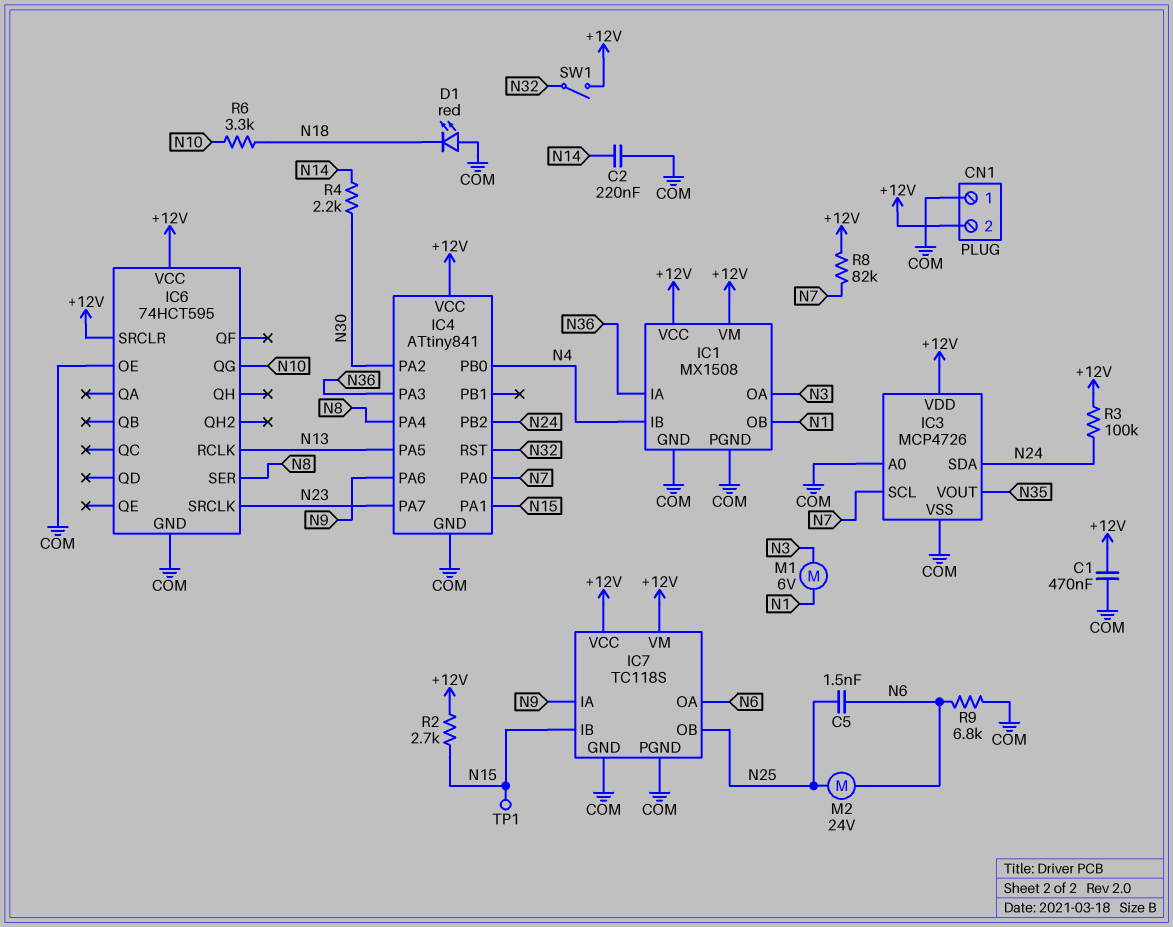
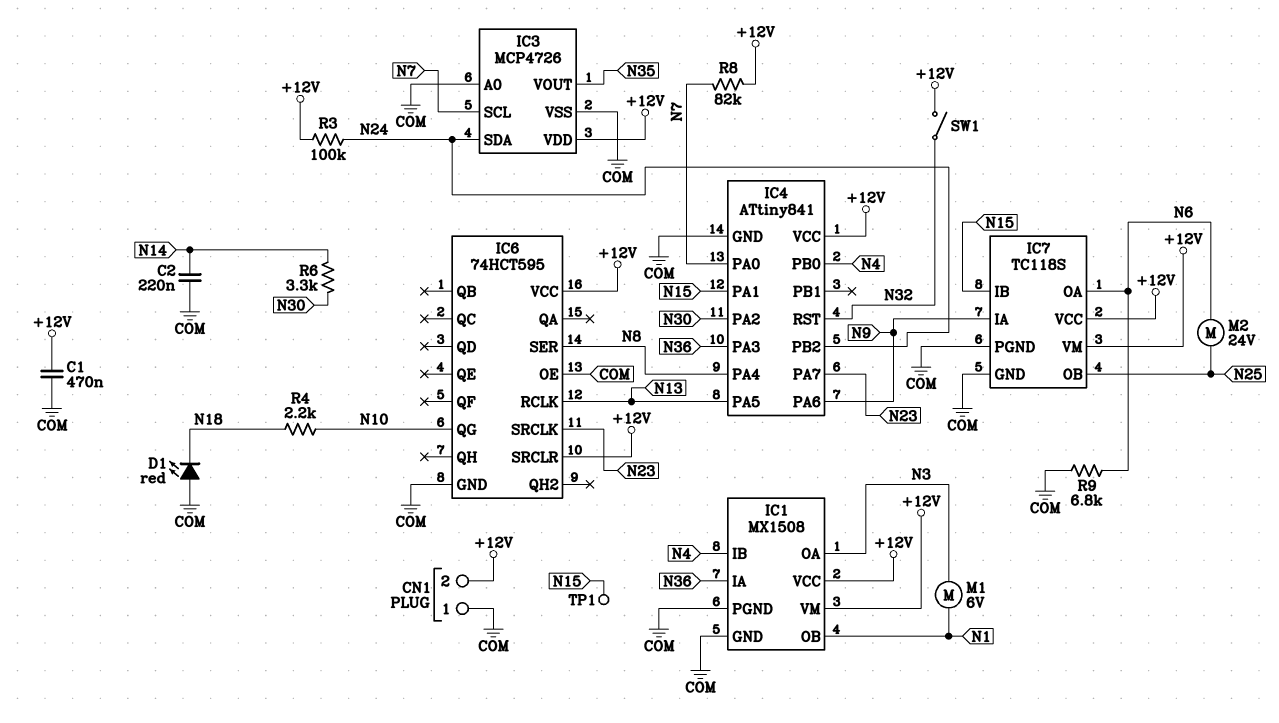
C5: 1.5nF (N6, N25) -> none
R2: 2.7k (+12V, N15) -> none
R4: 2.2k (N14, N30) -> 2.2k (N10, N18)
R6: 3.3k (N10, N18) -> 3.3k (N14, N30)

